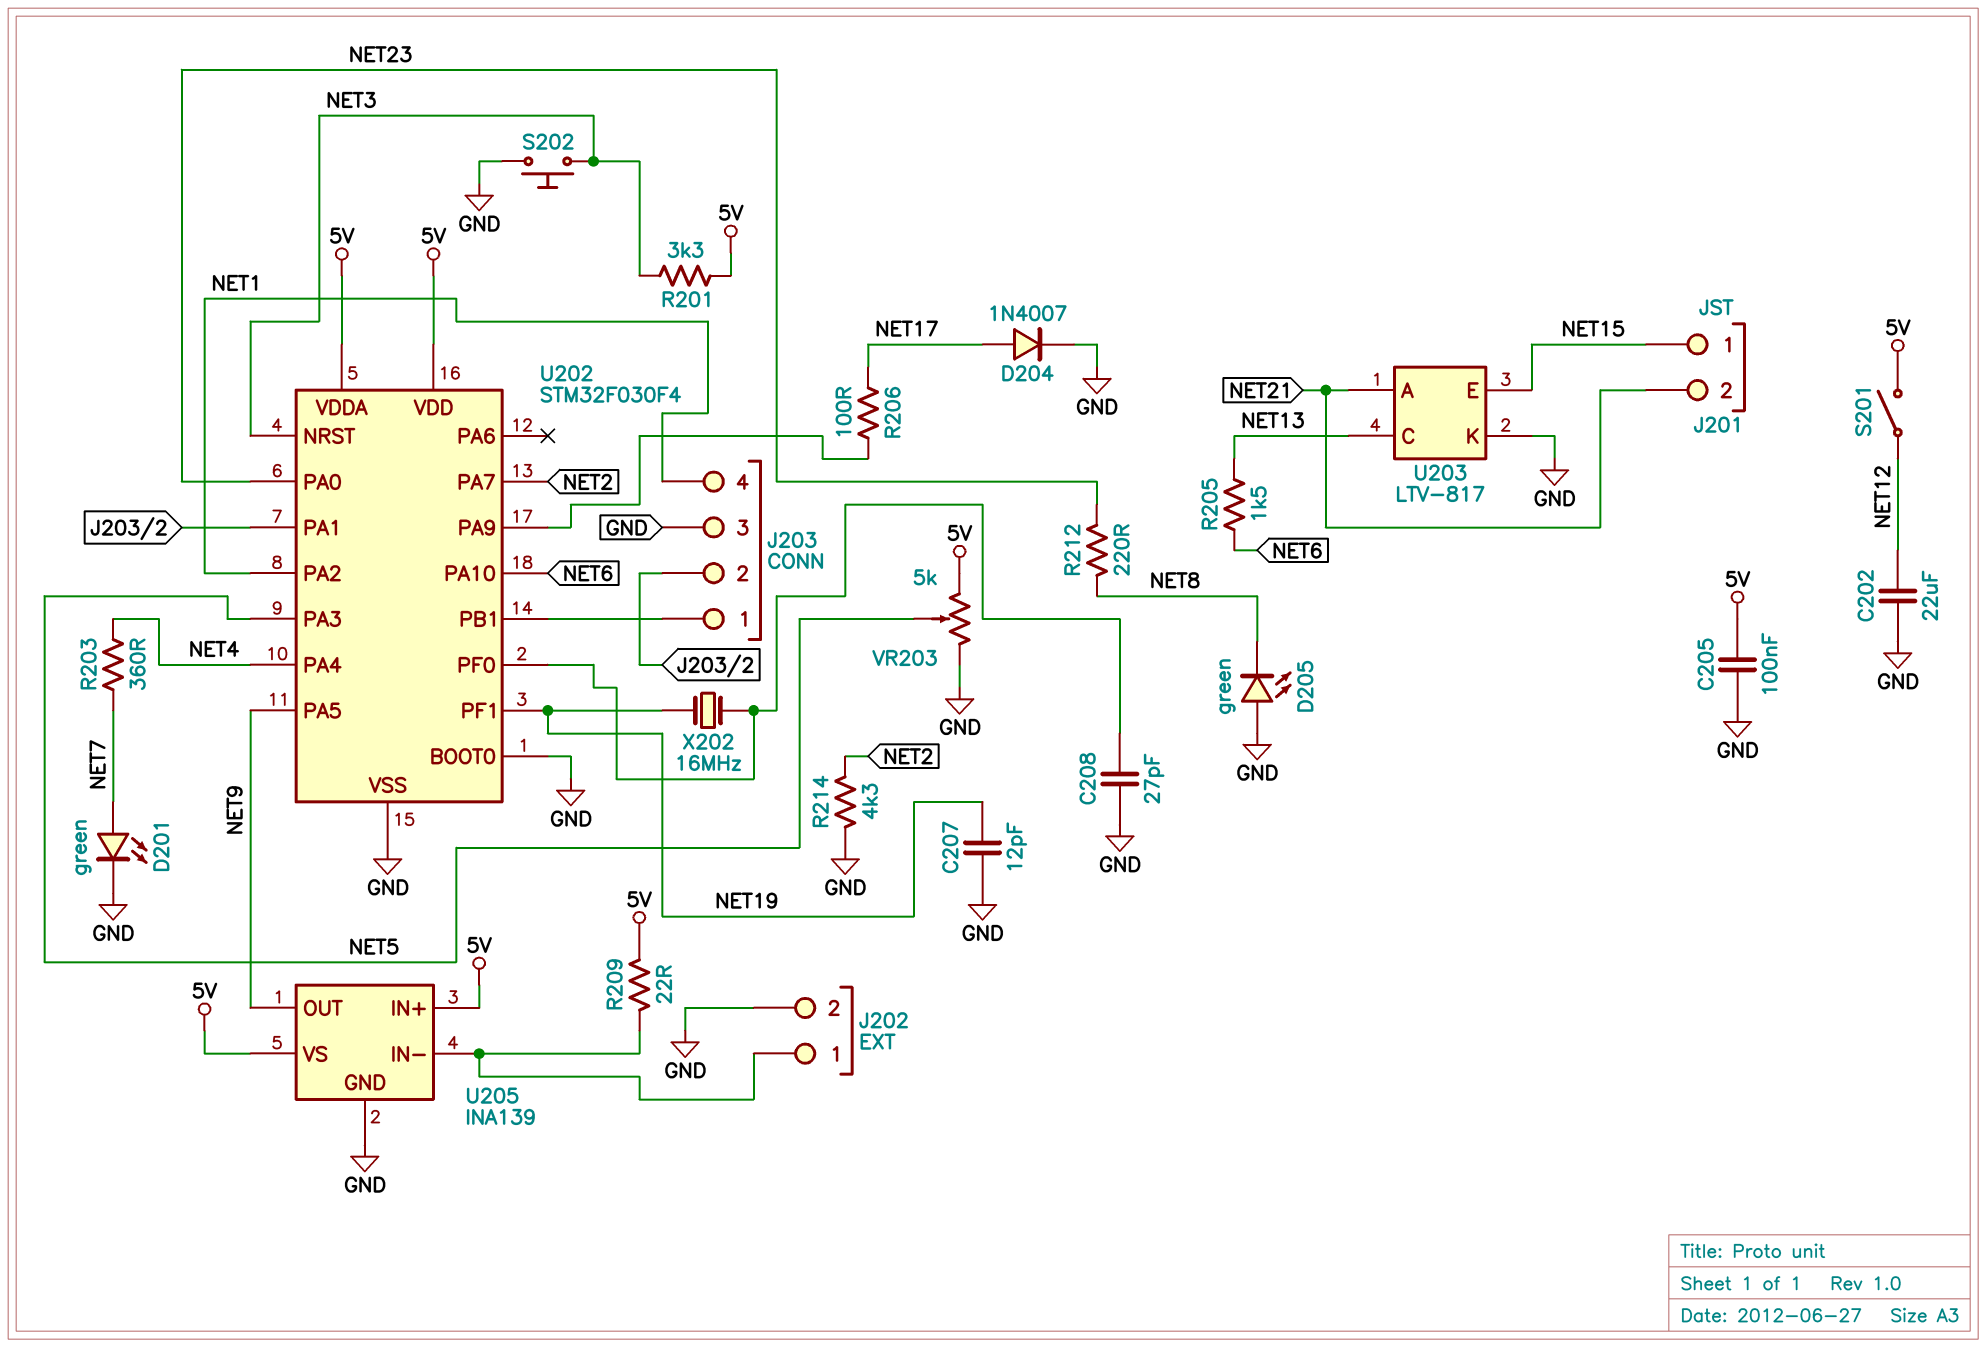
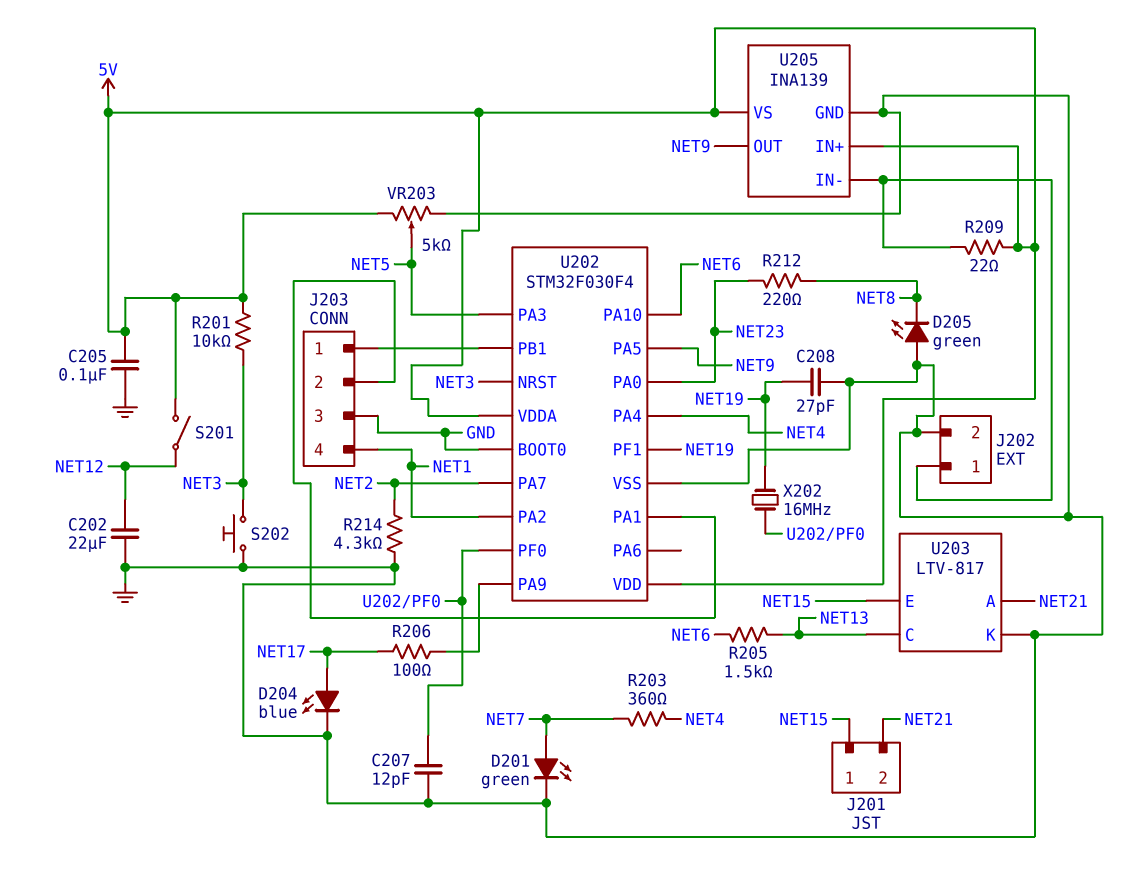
C207: 12pF (GND, NET19) -> 12pF (GND, U202/PF0)
C208: 27pF (GND, U202/PF0) -> 27pF (GND, NET19)
D204: diode 1N4007 (A NET17, K GND) -> LED blue (A NET17, K GND)
R201: 3.3k (5V, NET3) -> 10k (5V, NET3)

